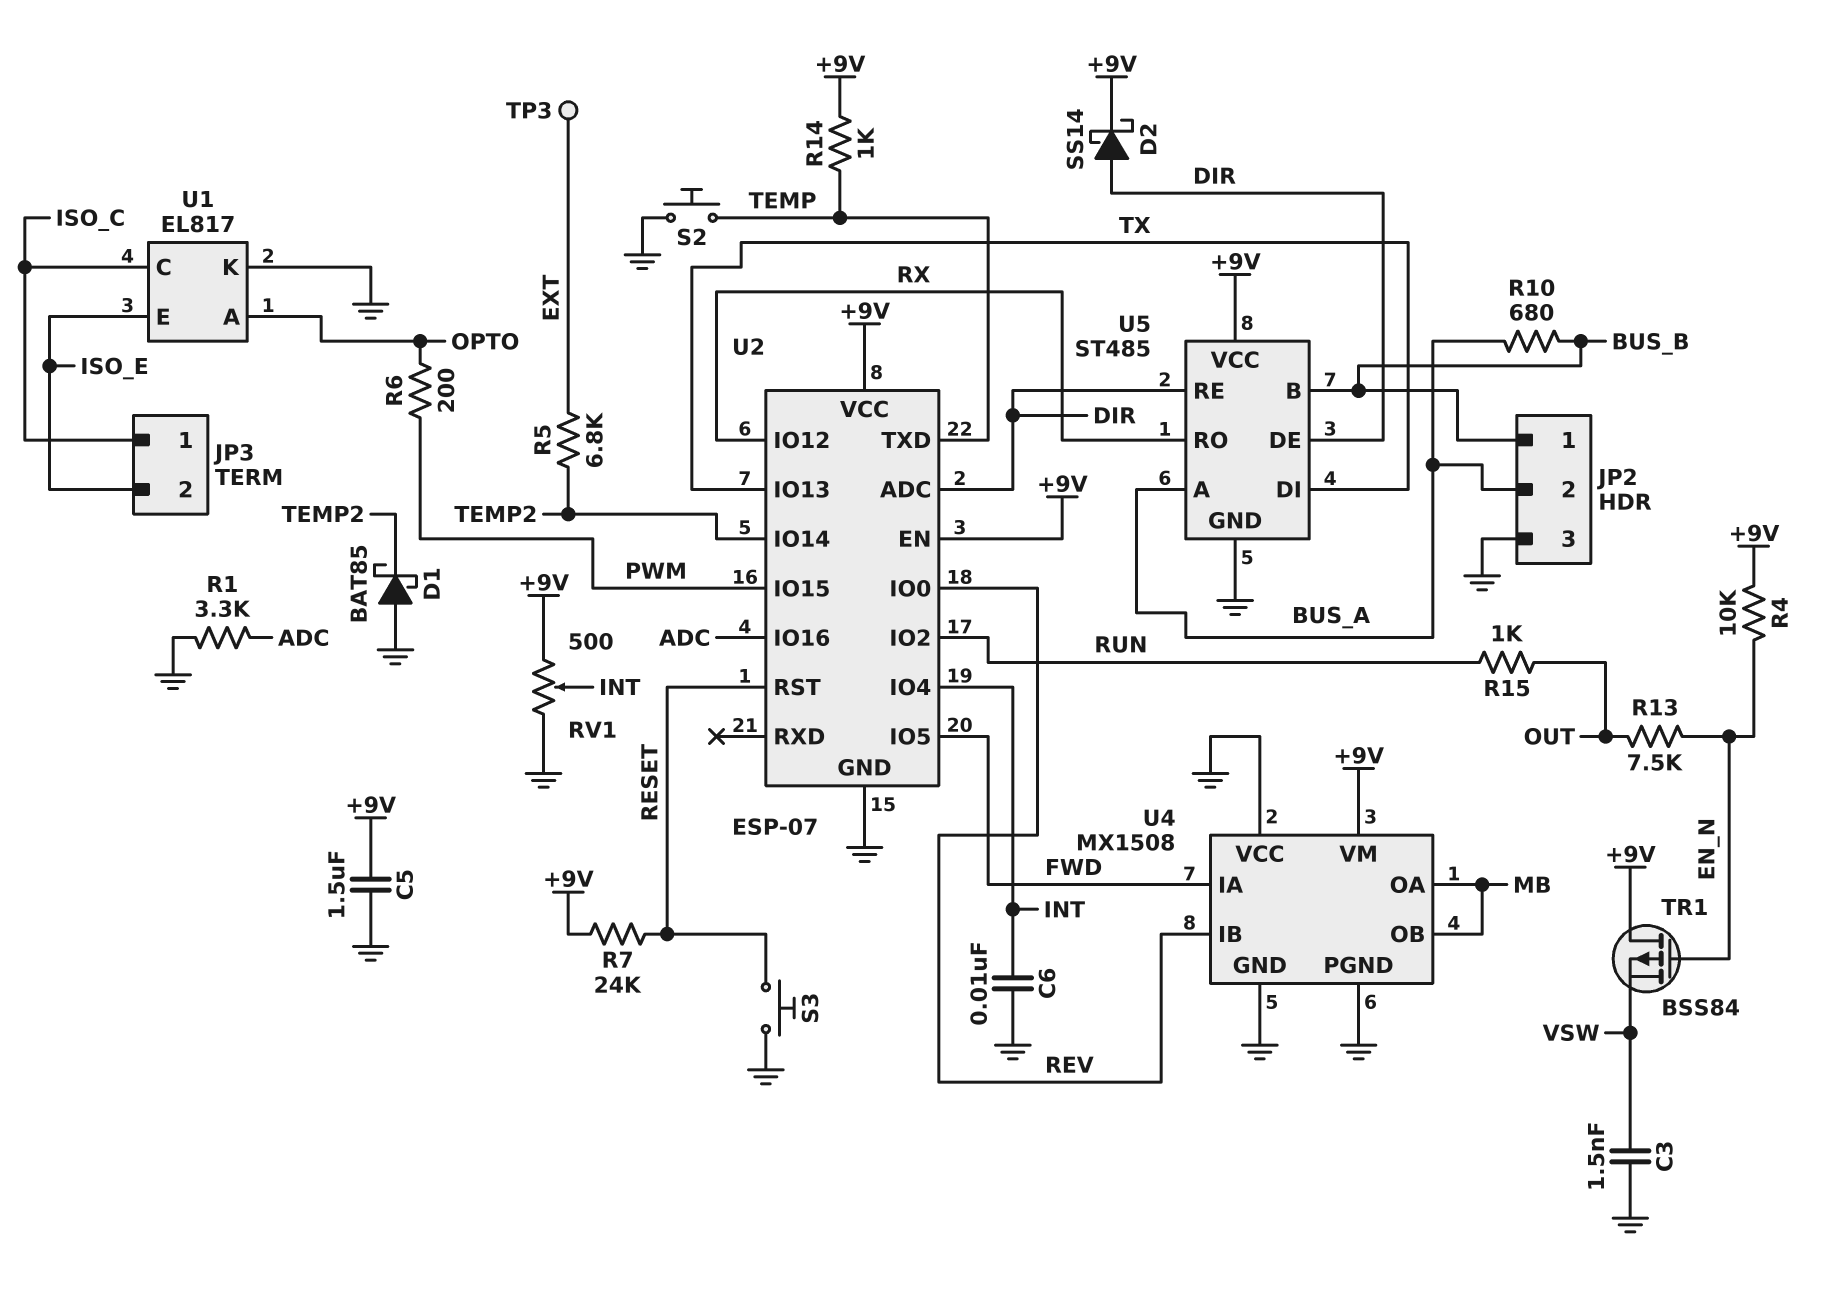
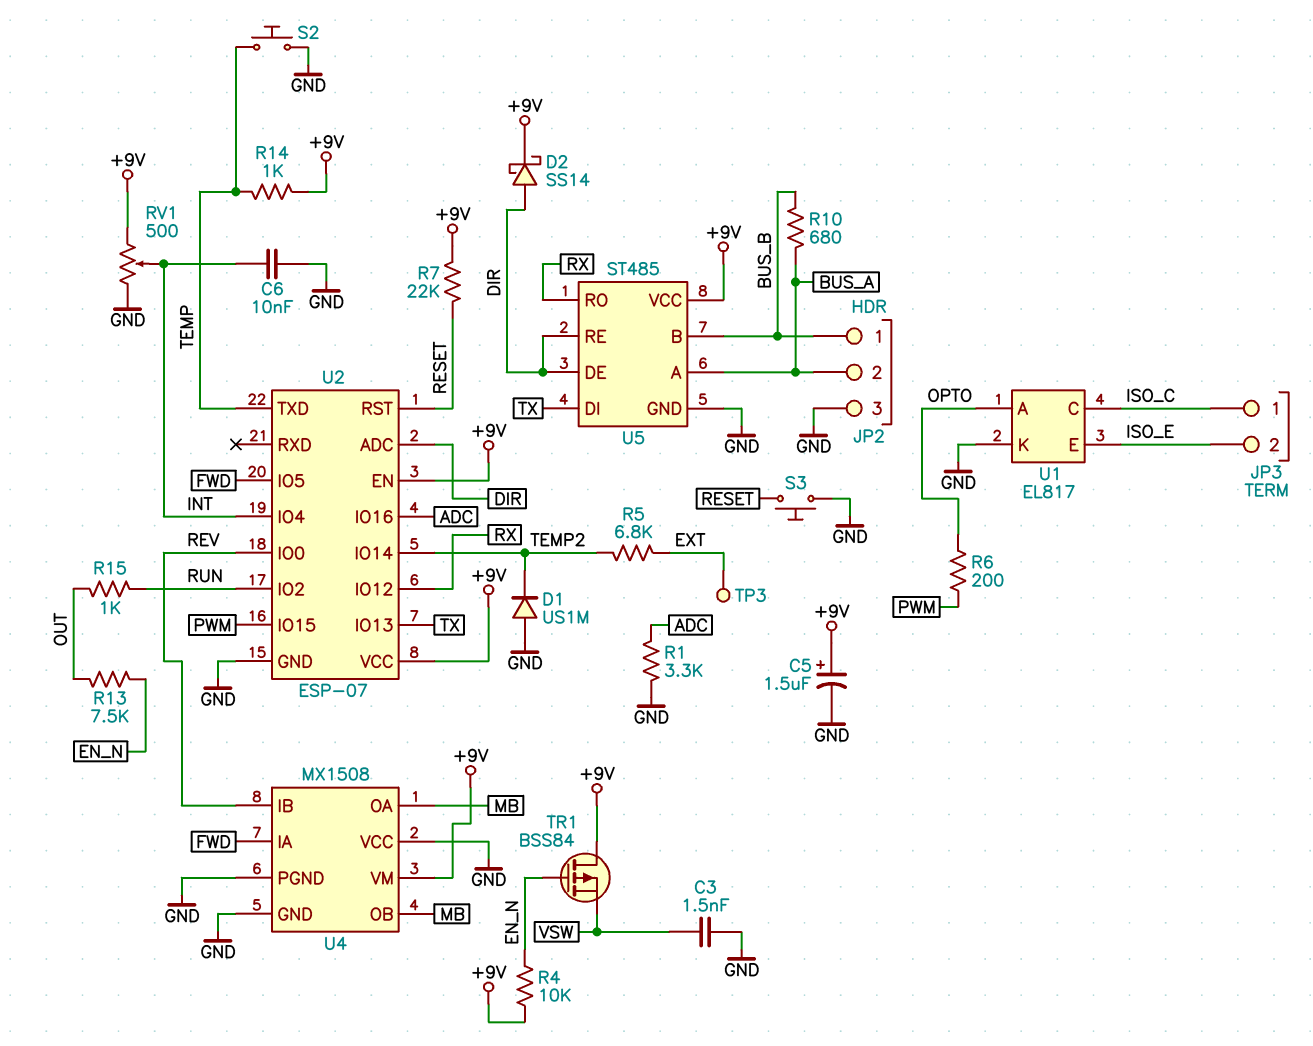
C5: 1.5uF (+9V, GND) -> 1.5uF (plus +9V, minus GND)
D1: schottky BAT85 (A GND, K TEMP2) -> diode US1M (A GND, K TEMP2)
R7: 24k (+9V, RESET) -> 22k (+9V, RESET)

